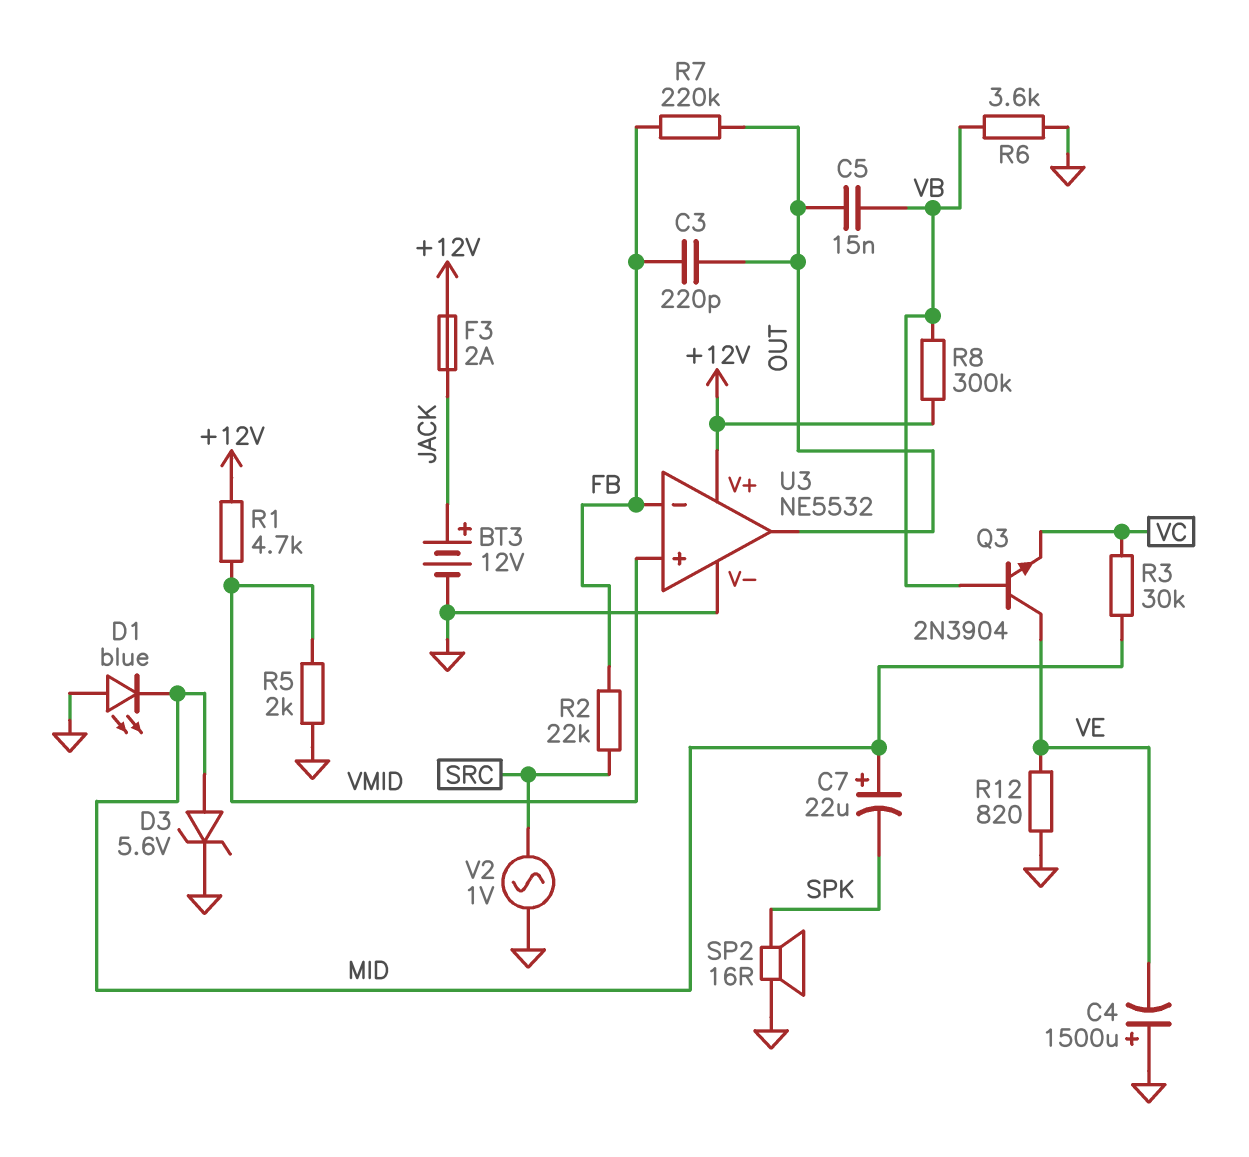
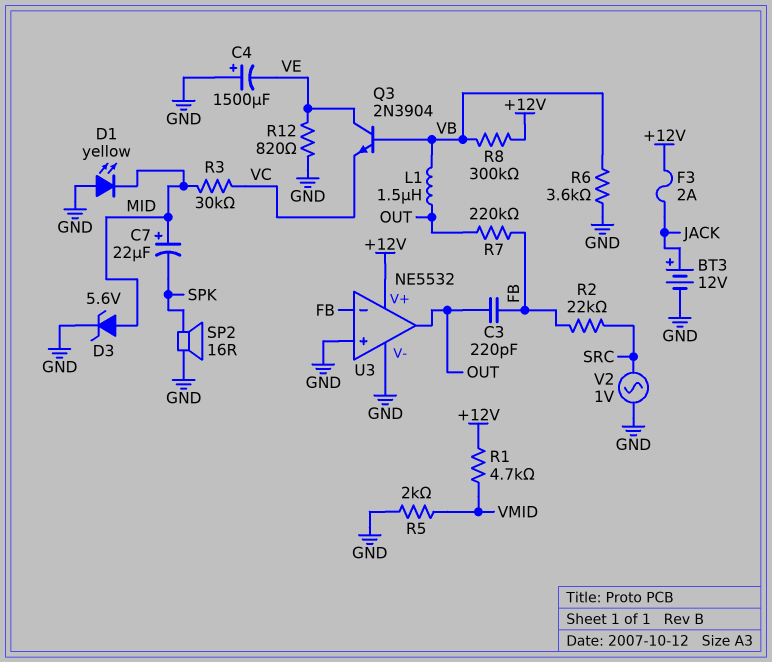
C5: 15nF (OUT, VB) -> none
D1: LED blue (A GND, K MID) -> LED yellow (A GND, K MID)
L1: none -> 1.5uH (OUT, VB)
U3 pin in+: VMID -> GND

